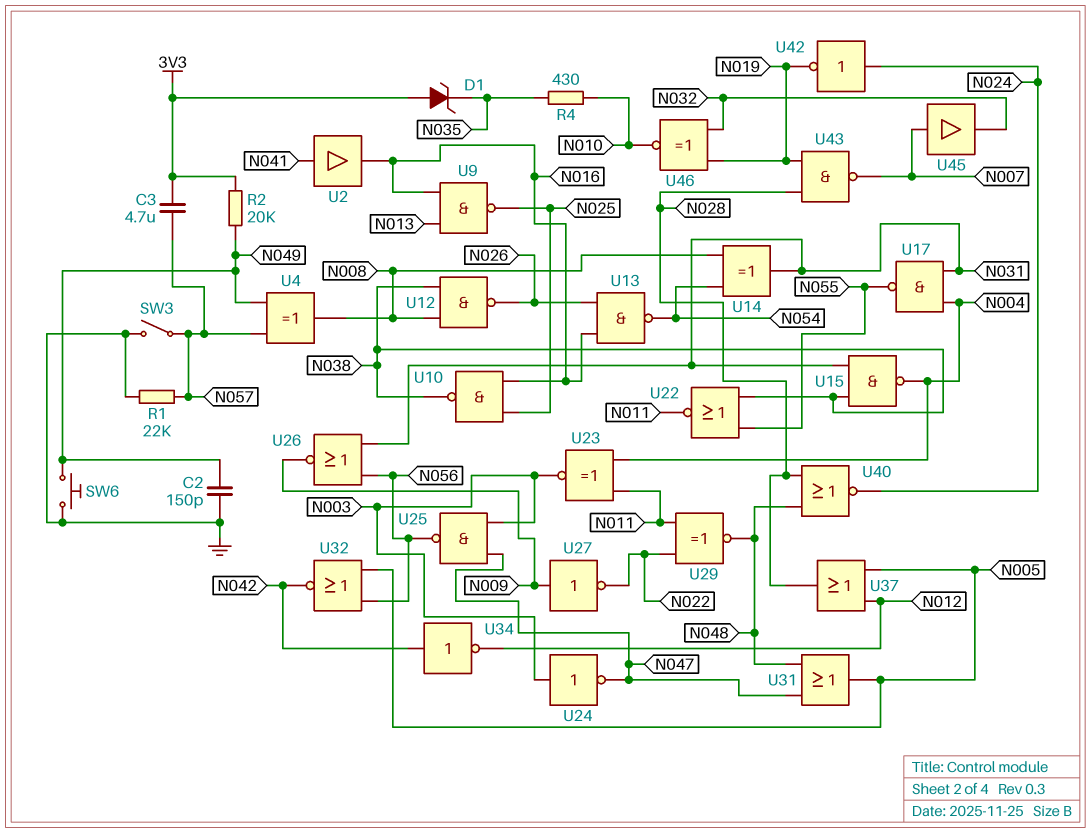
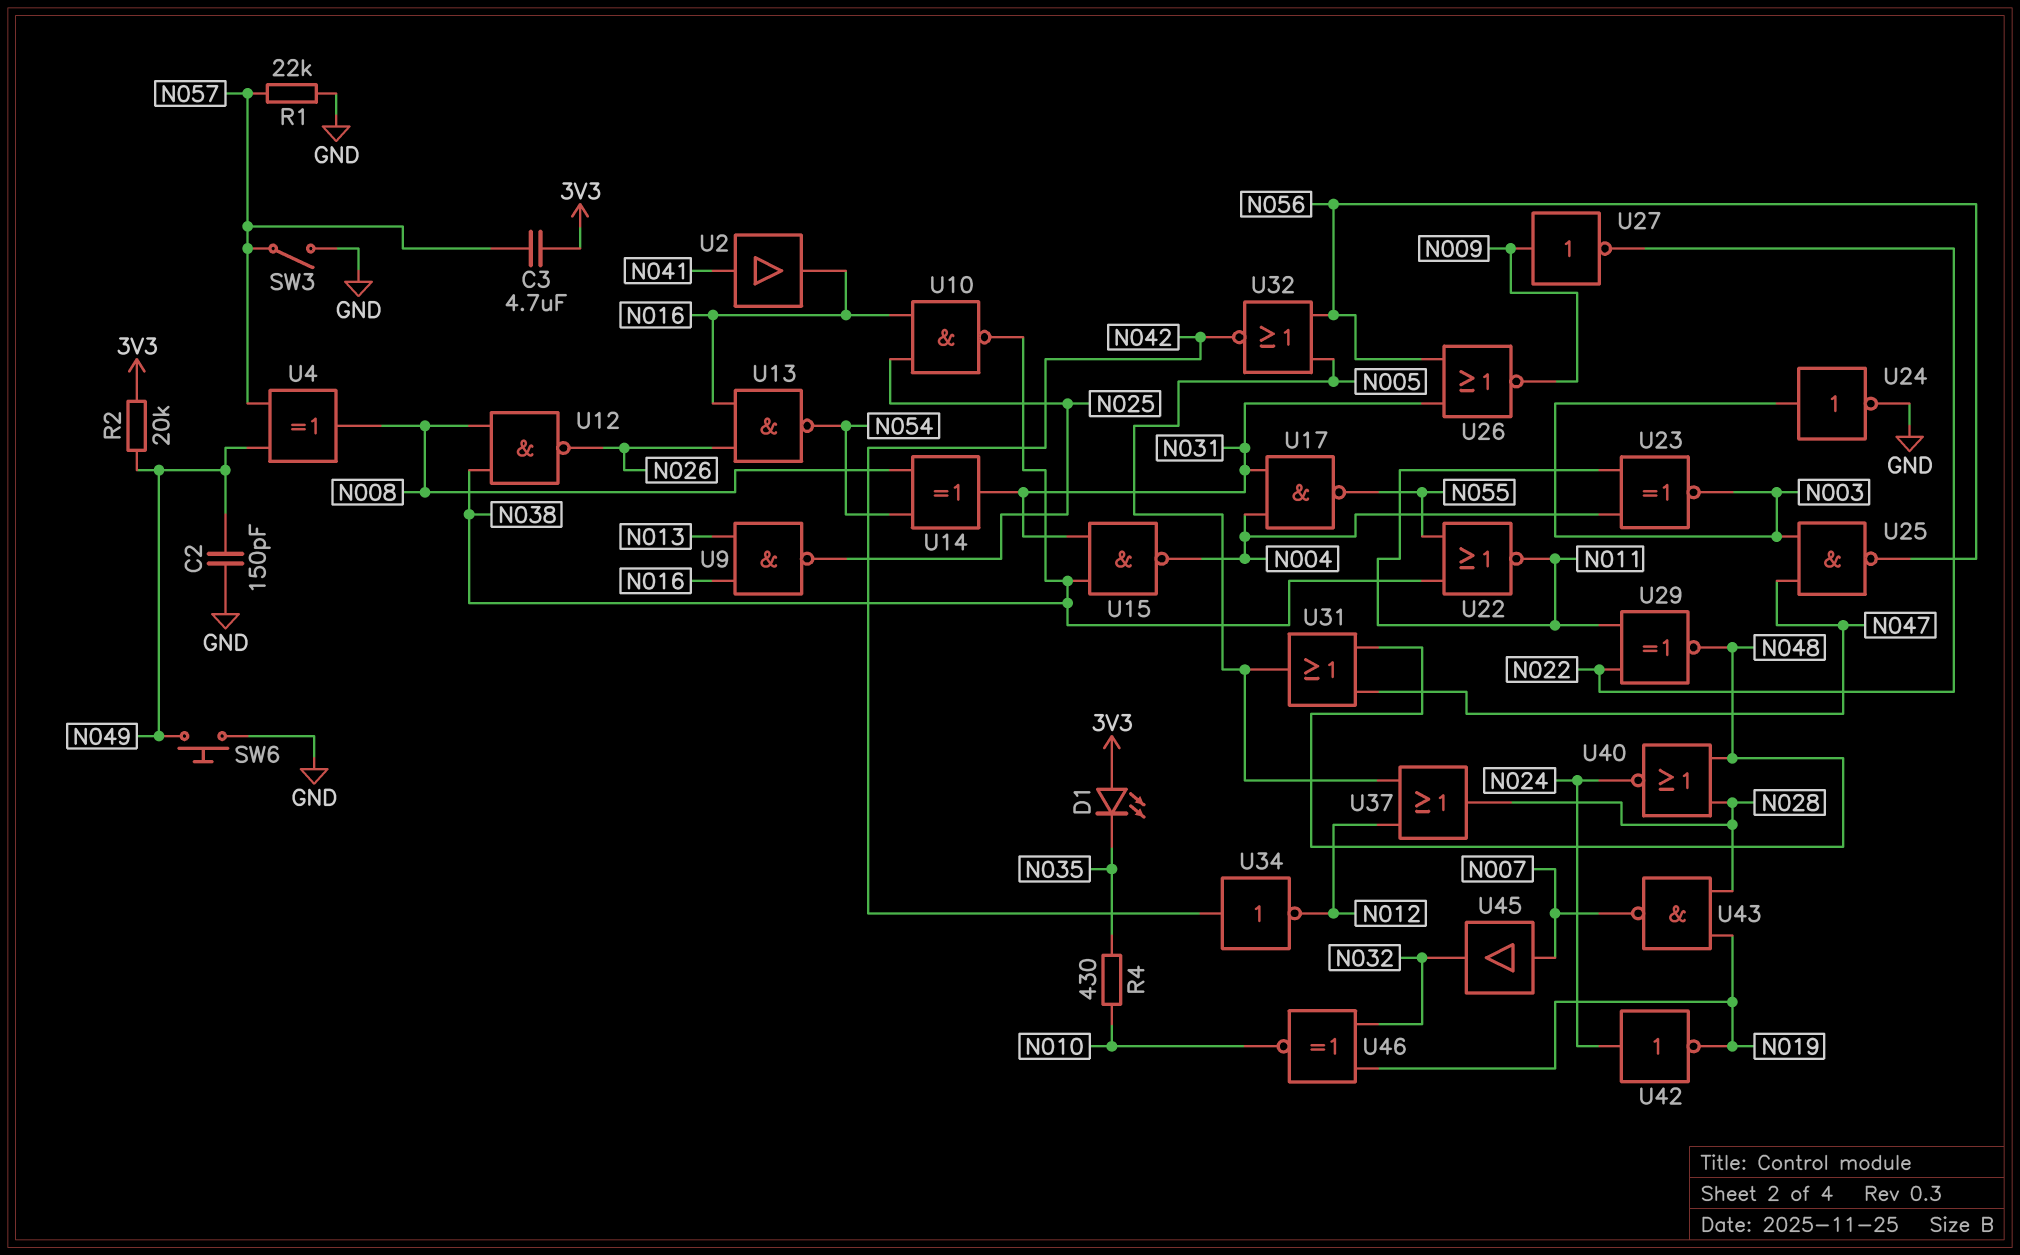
D1: zener (A 3V3, K N035) -> LED (A 3V3, K N035)
U24: NOT (in N003, out N047) -> NOT (in N003, out GND)

